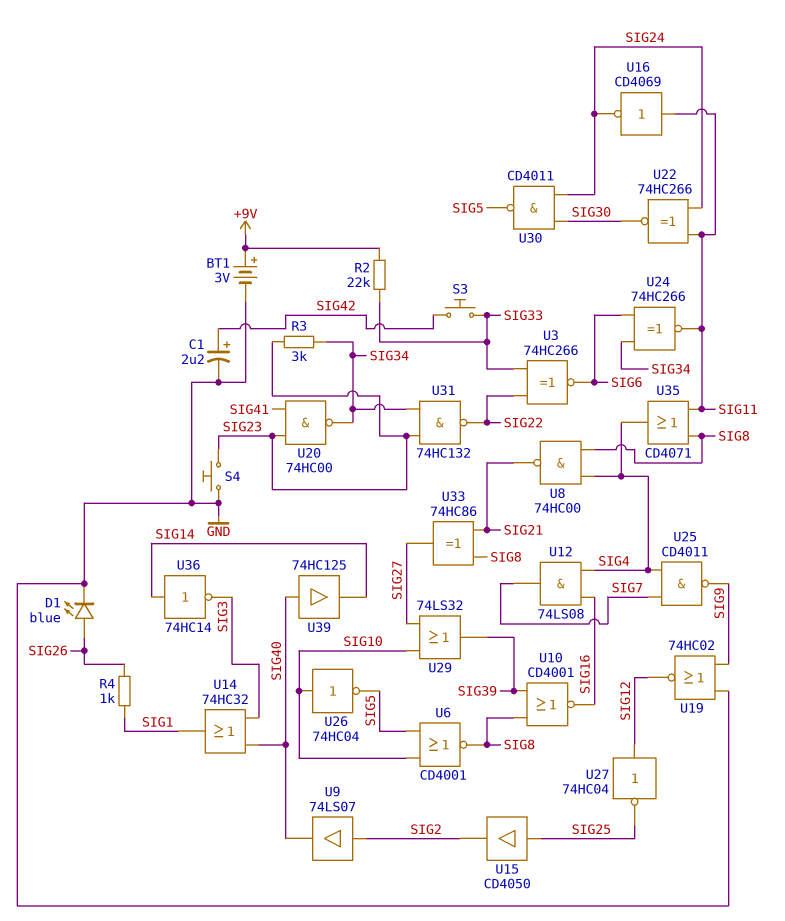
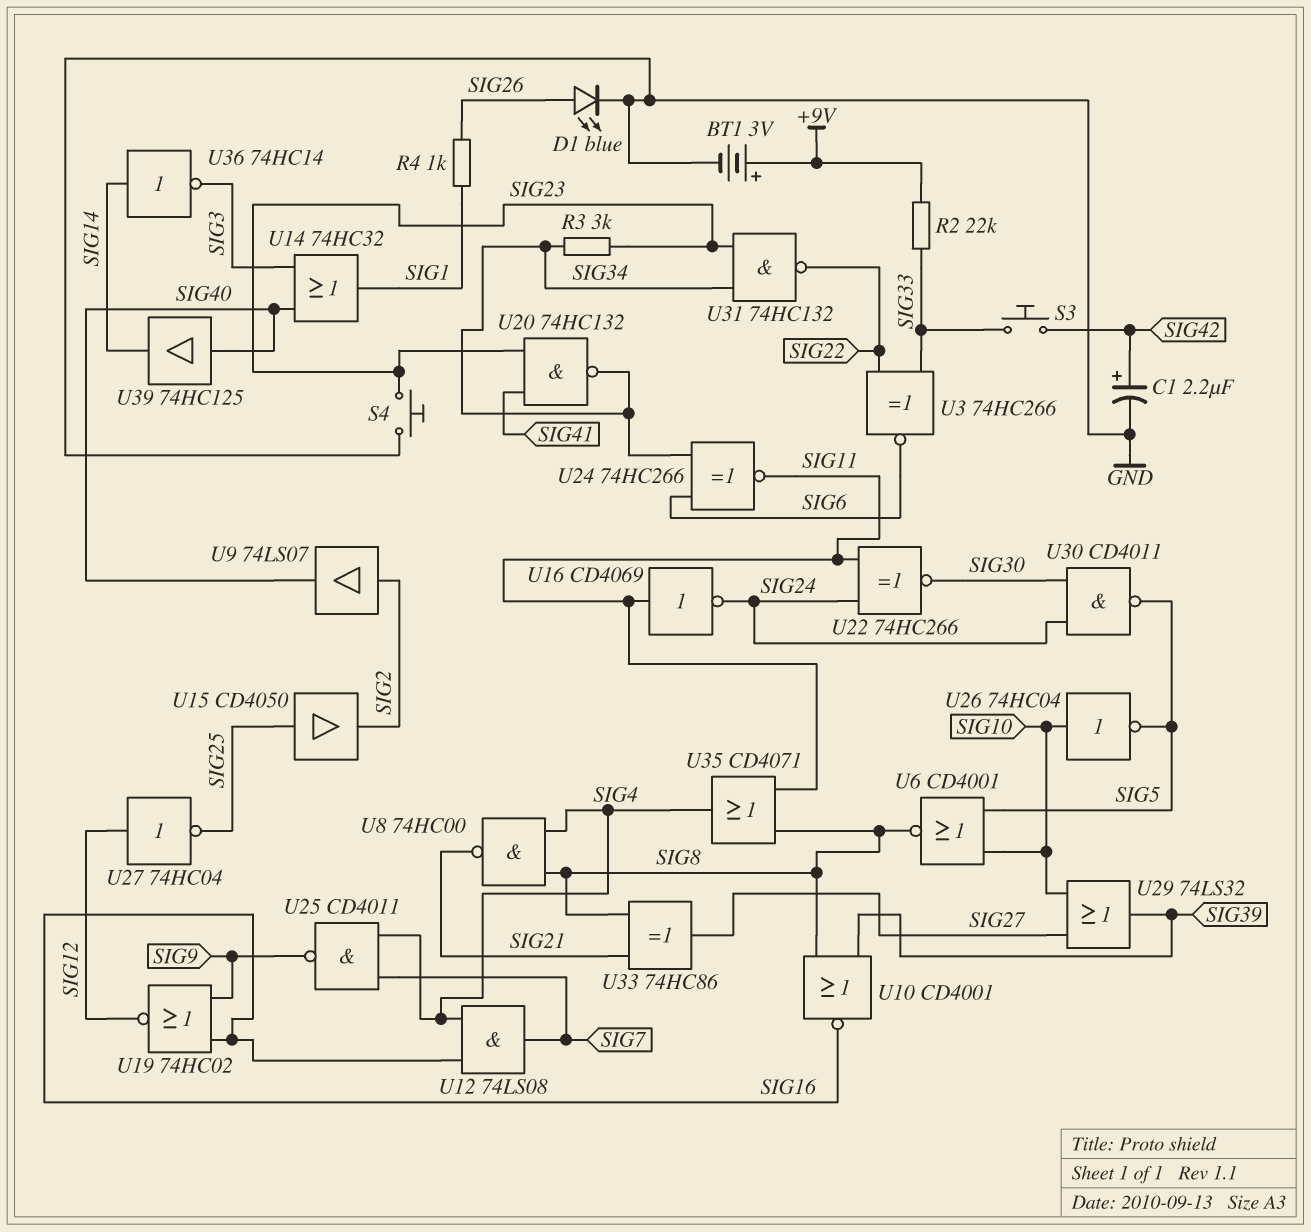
U19: NOR 74HC02 (in GND, in SIG9, out SIG12) -> NOR 74HC02 (in SIG9, in SIG16, out SIG12)
U20: NAND 74HC00 (in SIG23, in SIG41, out SIG34) -> NAND 74HC132 (in SIG23, in SIG41, out SIG34)

